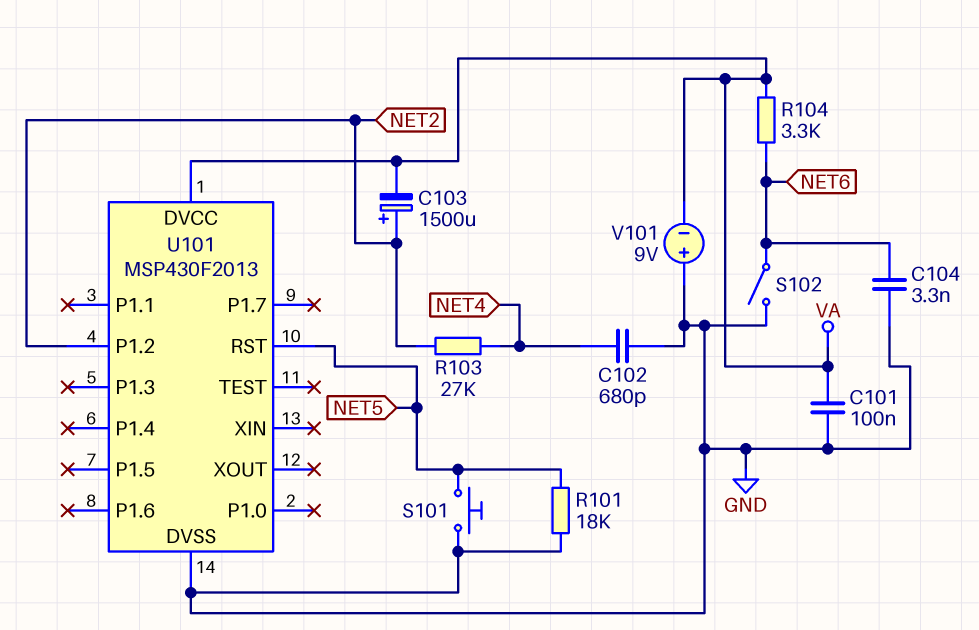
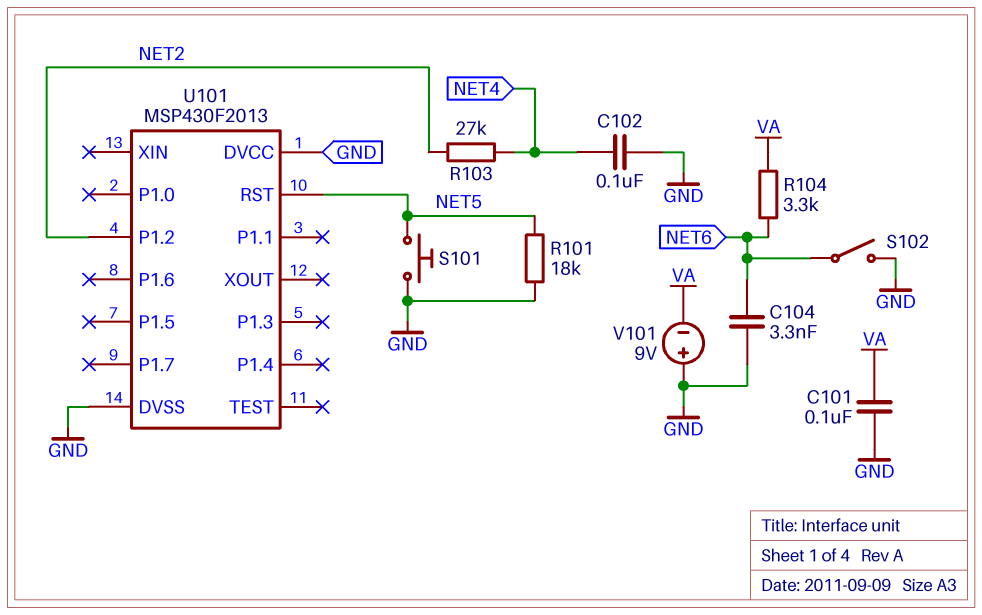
C102: 680pF (GND, NET4) -> 100nF (GND, NET4)
C103: 1500uF (plus NET2, minus VA) -> none
U101 pin DVCC: VA -> GND

